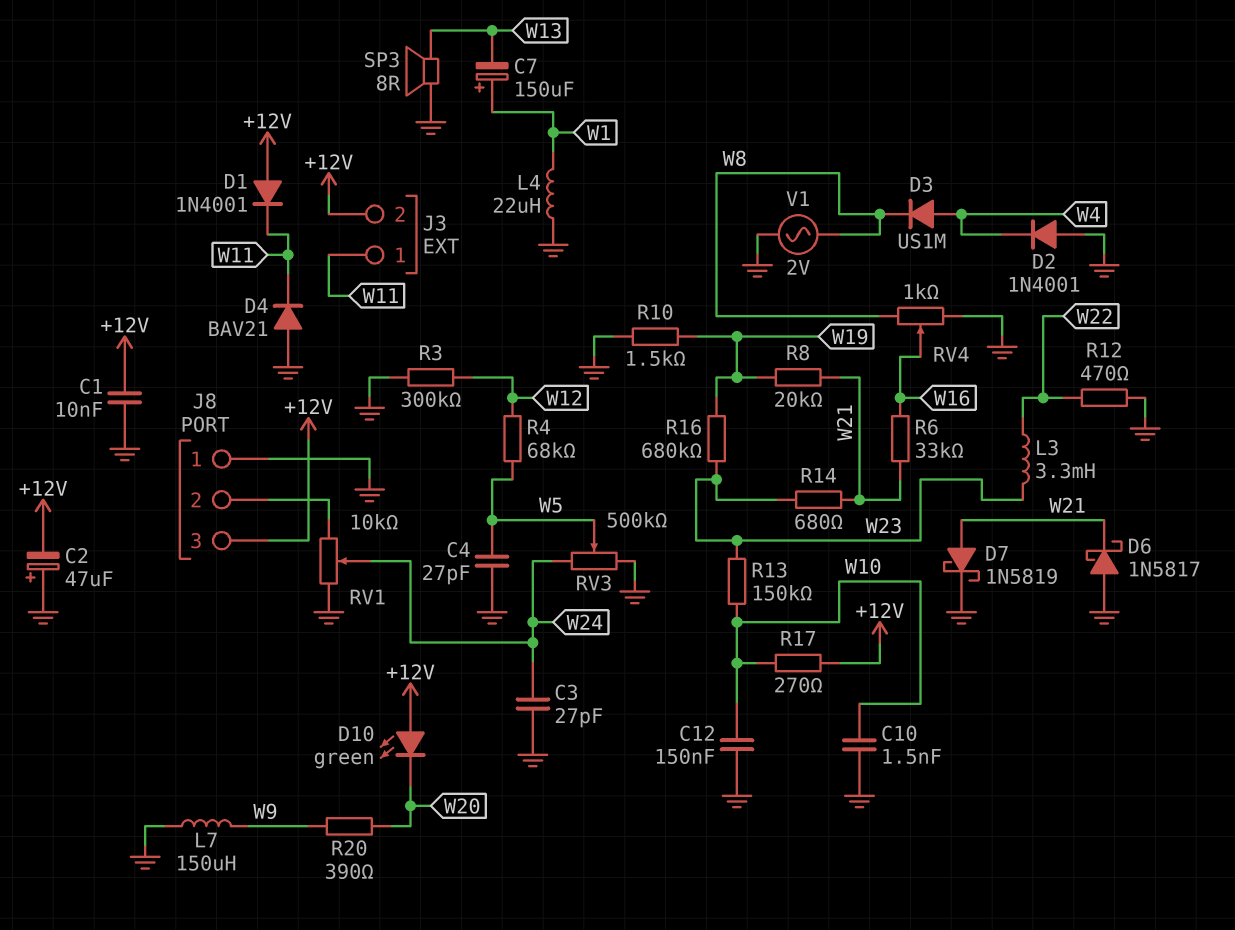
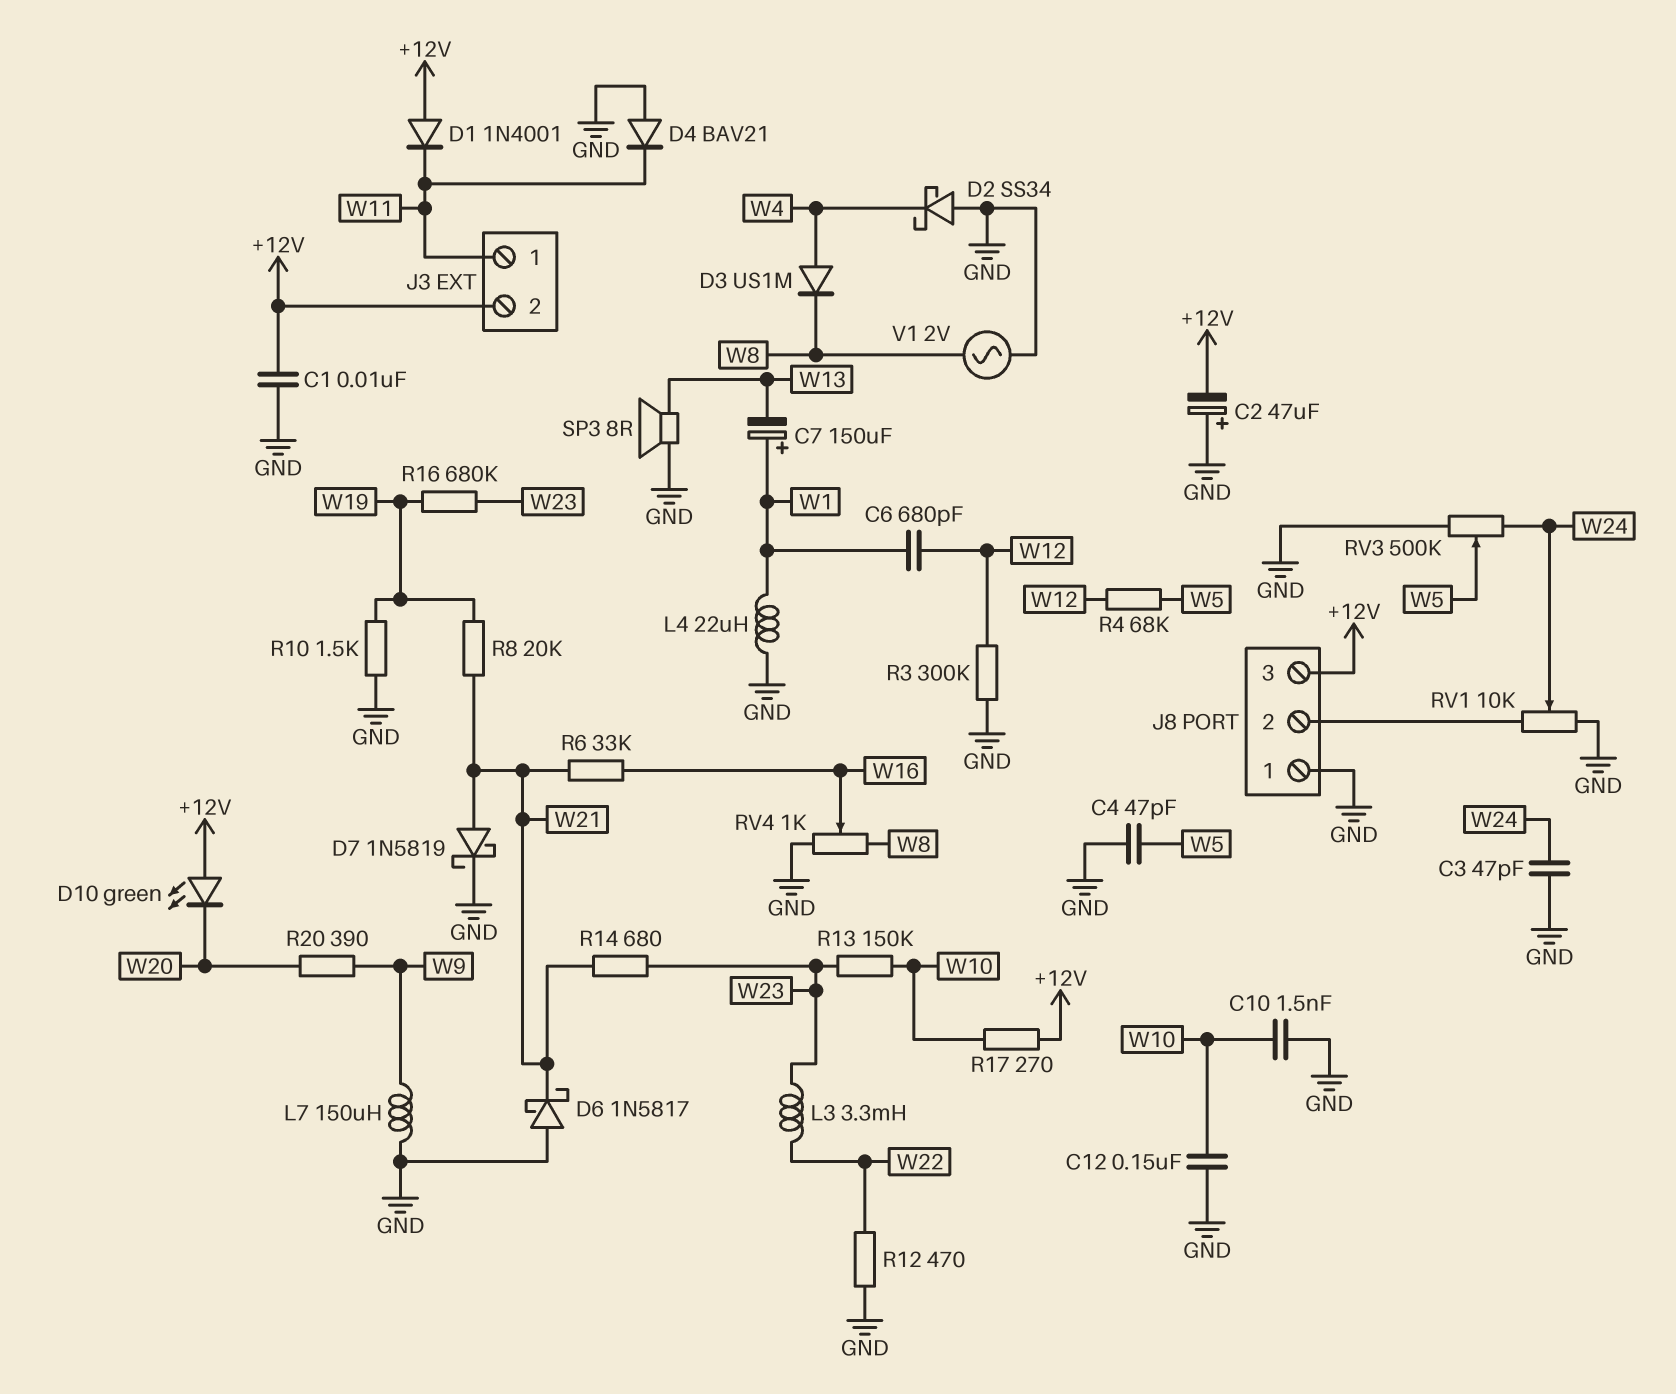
C3: 27pF (GND, W24) -> 47pF (GND, W24)
C4: 27pF (GND, W5) -> 47pF (GND, W5)
C6: none -> 680pF (W1, W12)
D2: diode 1N4001 (A GND, K W4) -> schottky SS34 (A GND, K W4)

